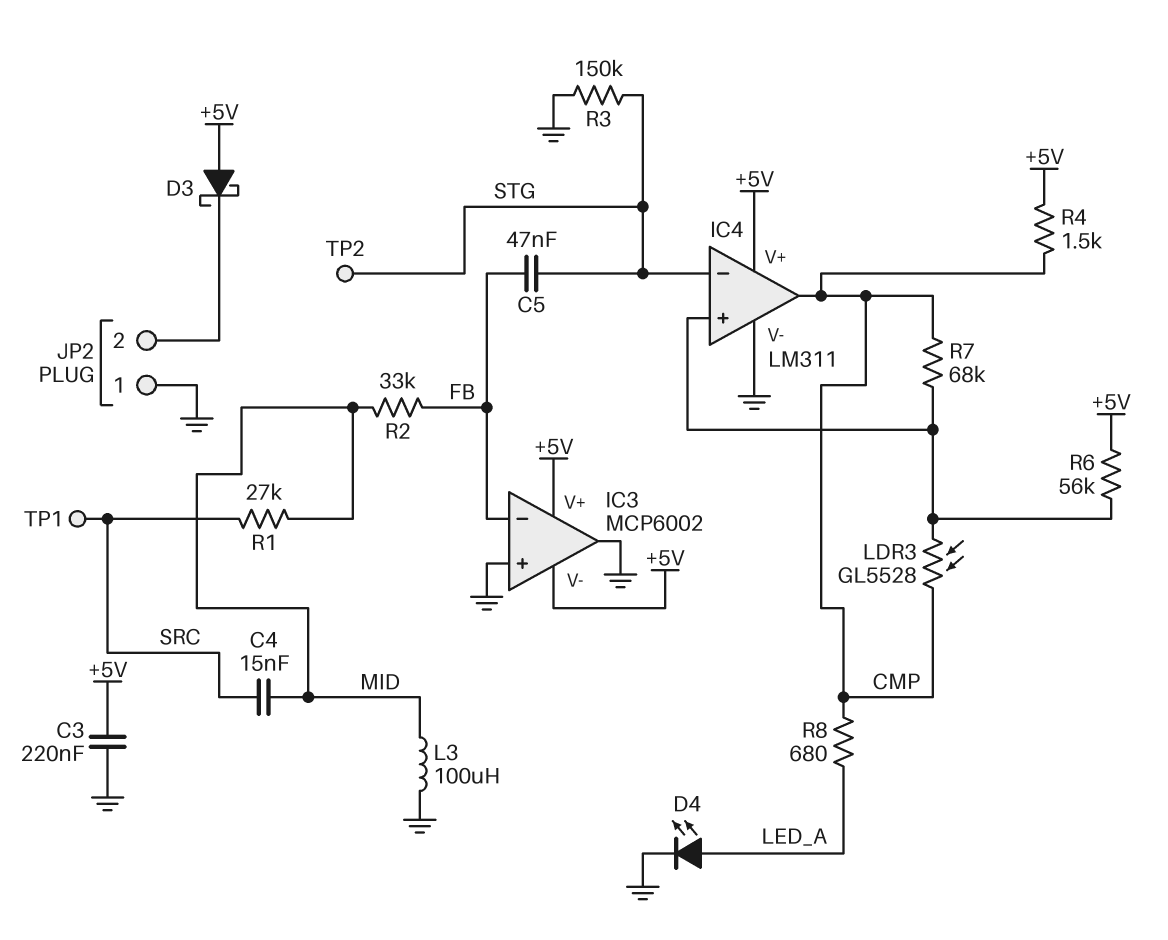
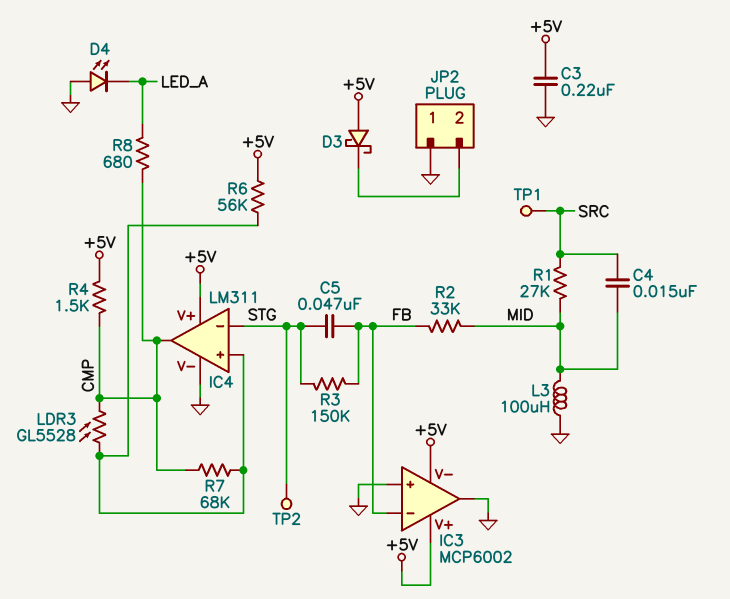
D4: LED (A LED_A, K GND) -> LED (A GND, K LED_A)
R3: 150k (GND, STG) -> 150k (FB, STG)

